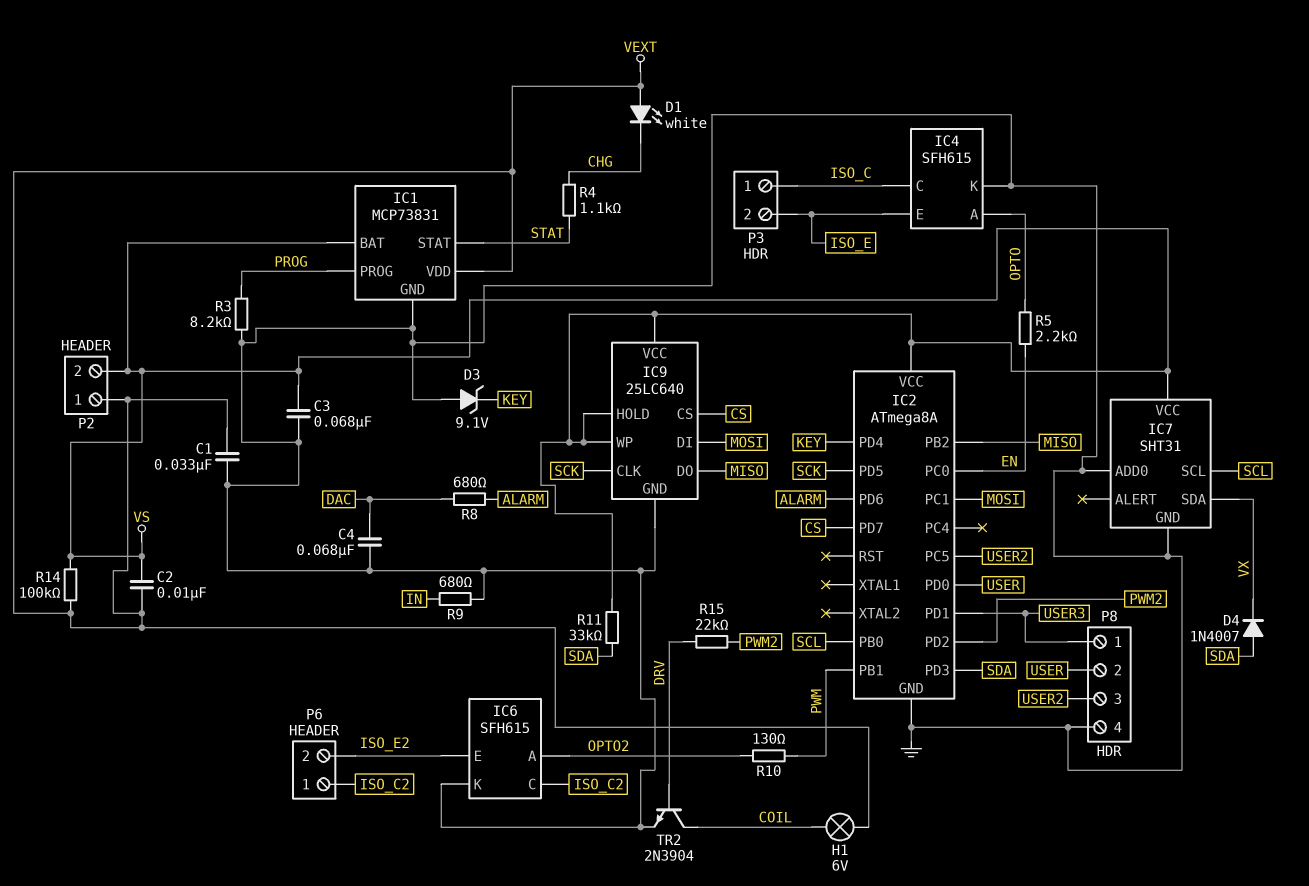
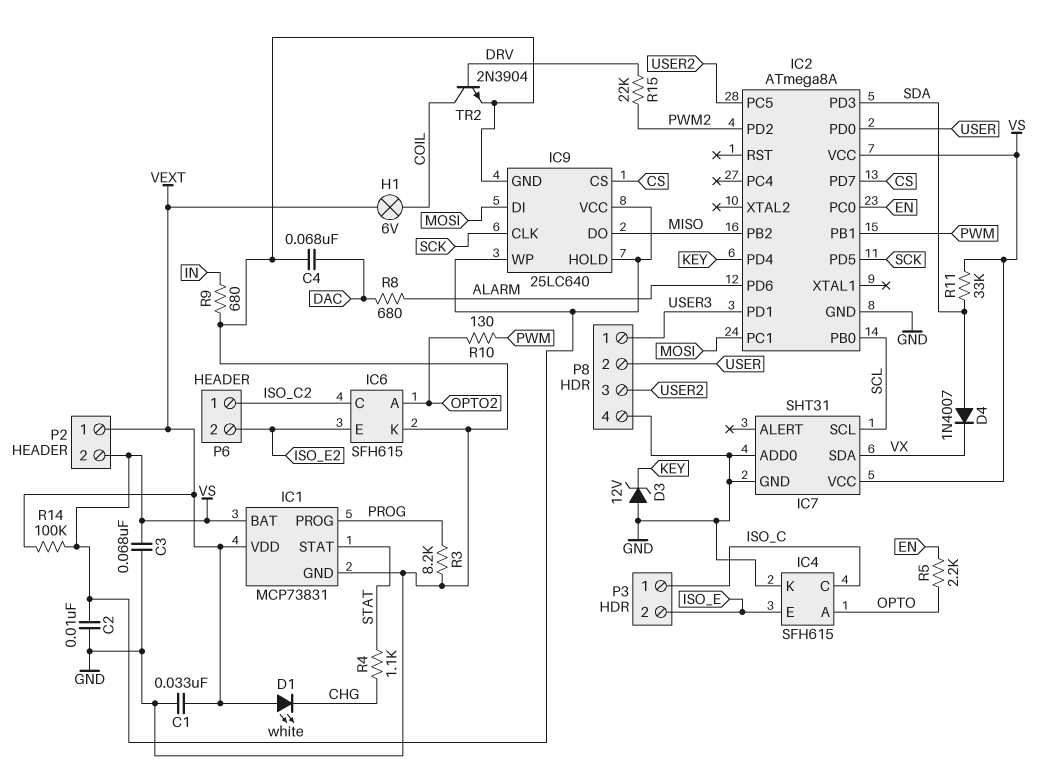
C2: 10nF (VEXT, VS) -> 10nF (GND, VS)
D3: zener 9.1V (A GND, K KEY) -> zener 12V (A GND, K KEY)

